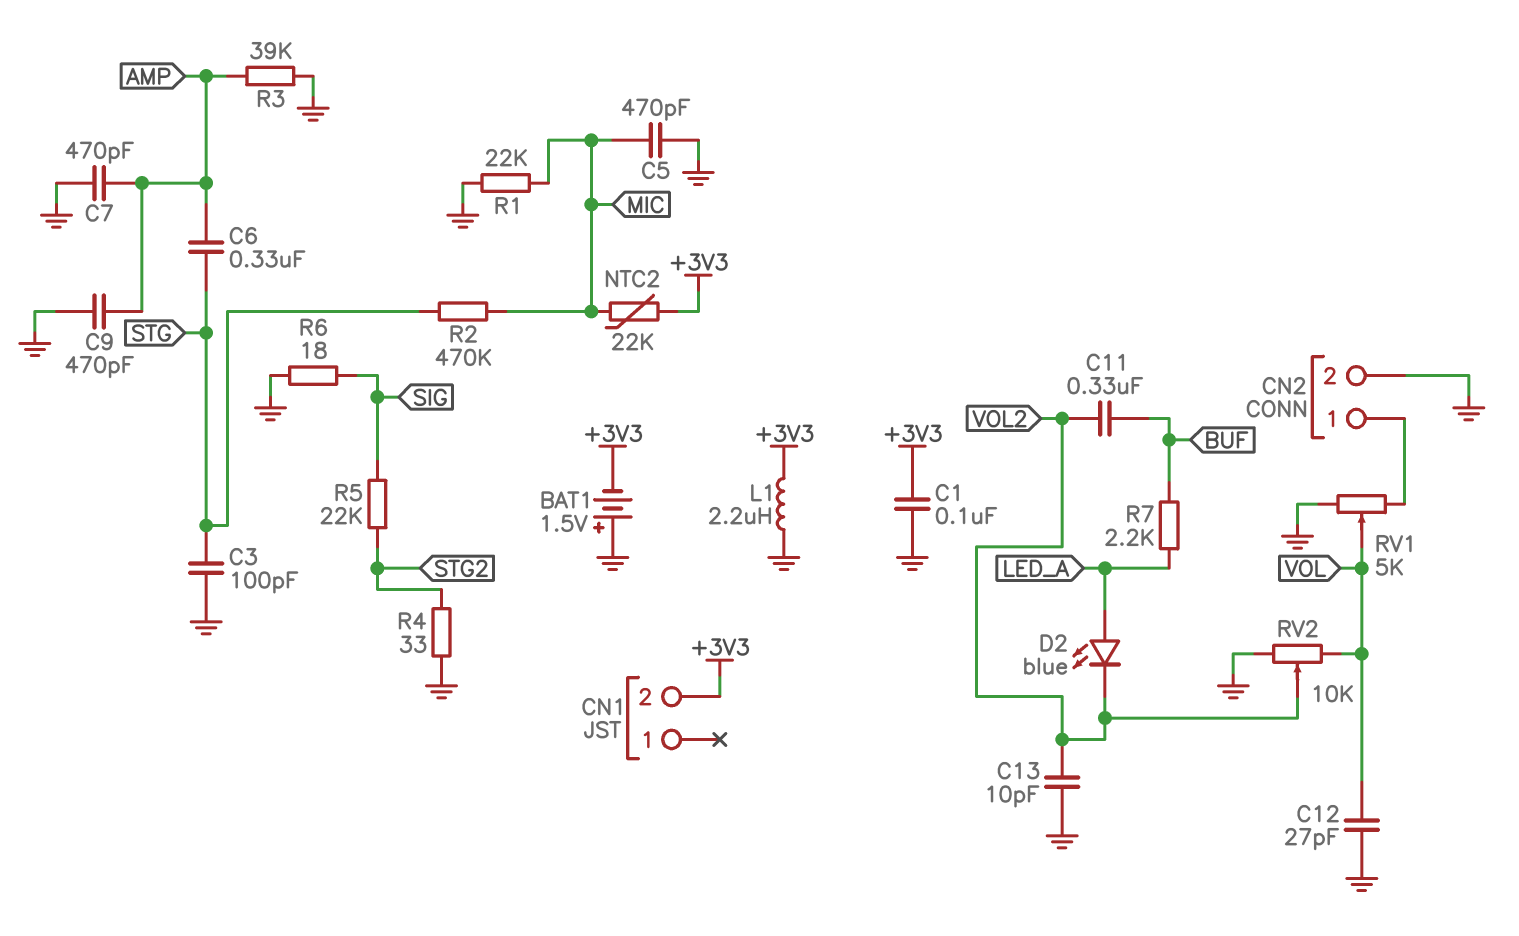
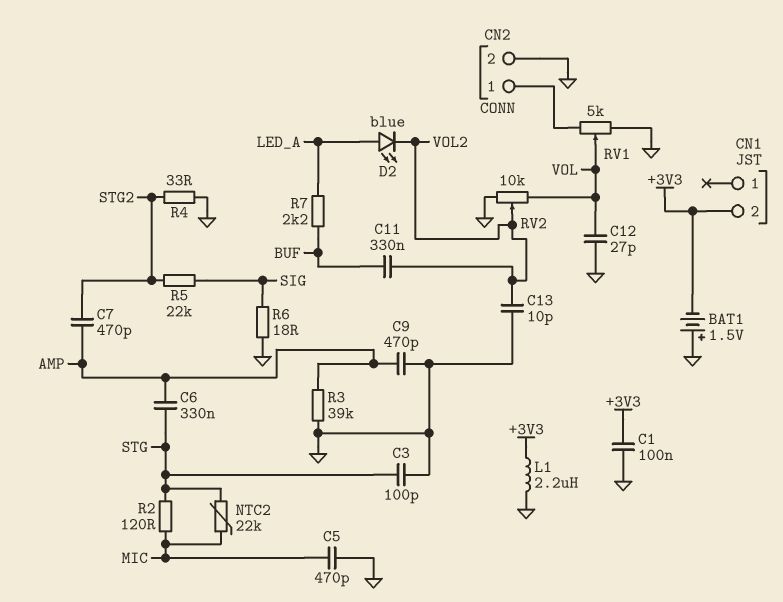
C7: 470pF (AMP, GND) -> 470pF (AMP, STG2)
NTC2: 22k (+3V3, MIC) -> 22k (MIC, STG)
R1: 22k (GND, MIC) -> none
R2: 470k (MIC, STG) -> 120 (MIC, STG)

